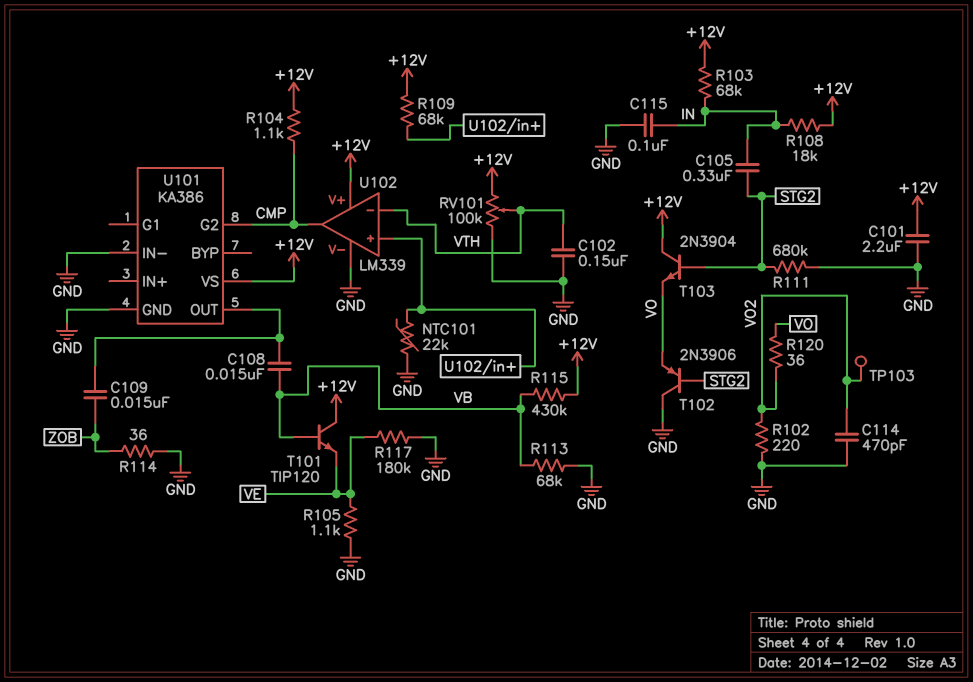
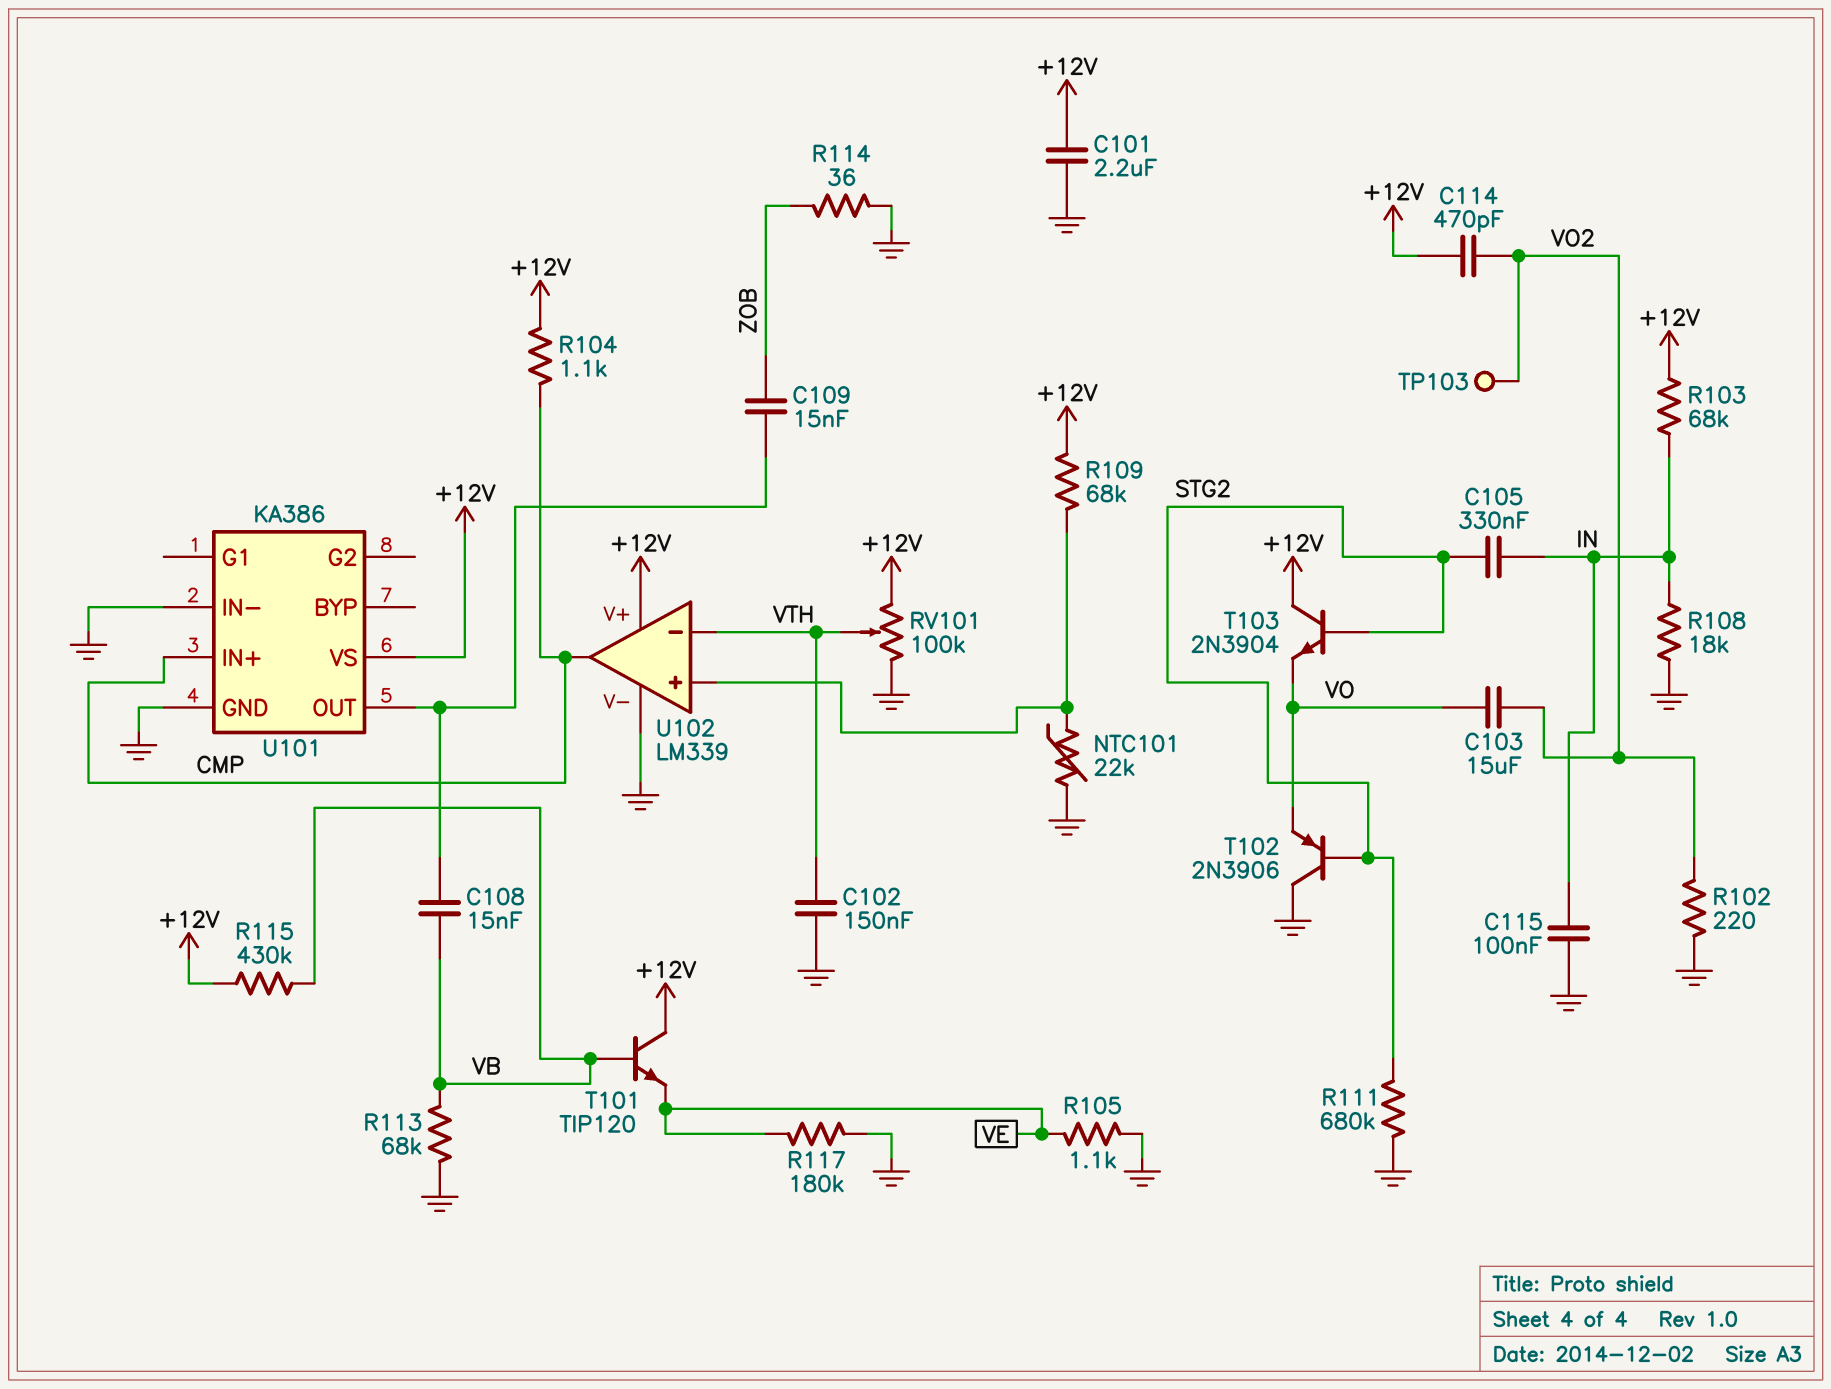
C103: none -> 15uF (VO, VO2)
C114: 470pF (GND, VO2) -> 470pF (+12V, VO2)
R108: 18k (+12V, IN) -> 18k (GND, IN)
R120: 36 (VO, VO2) -> none
U101 pin G2: CMP -> none
U101 pin IN+: none -> CMP

